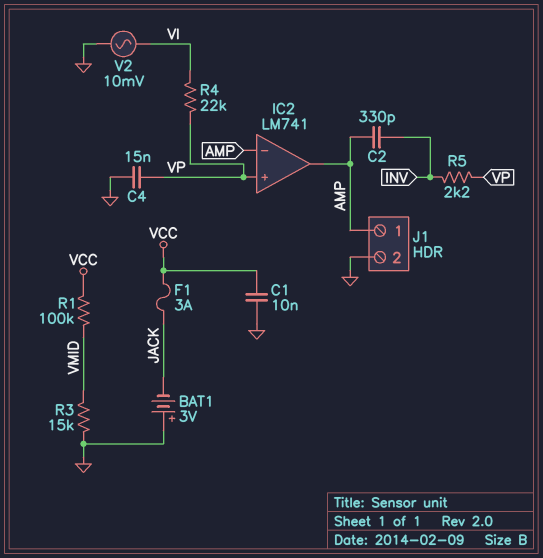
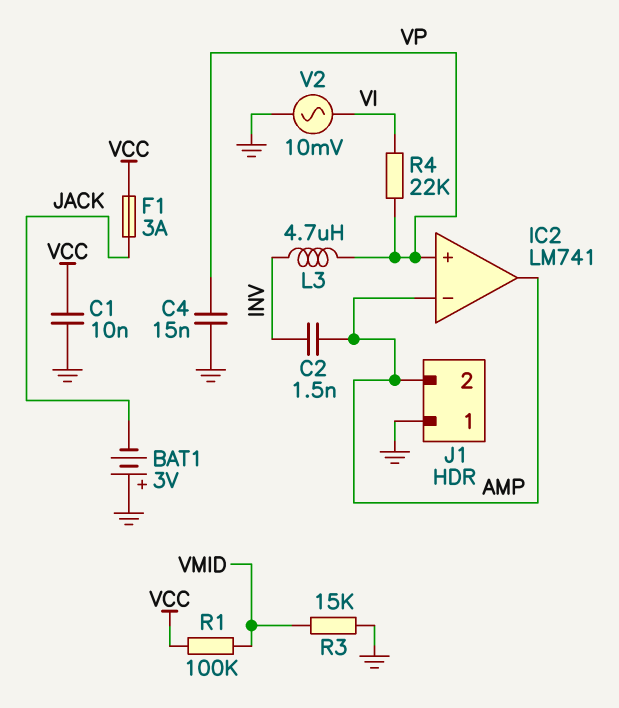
C2: 330pF (AMP, INV) -> 1.5nF (AMP, INV)
J1 pin 1: AMP -> GND
J1 pin 2: GND -> AMP
L3: none -> 4.7uH (INV, VP)
R5: 2.2k (INV, VP) -> none

